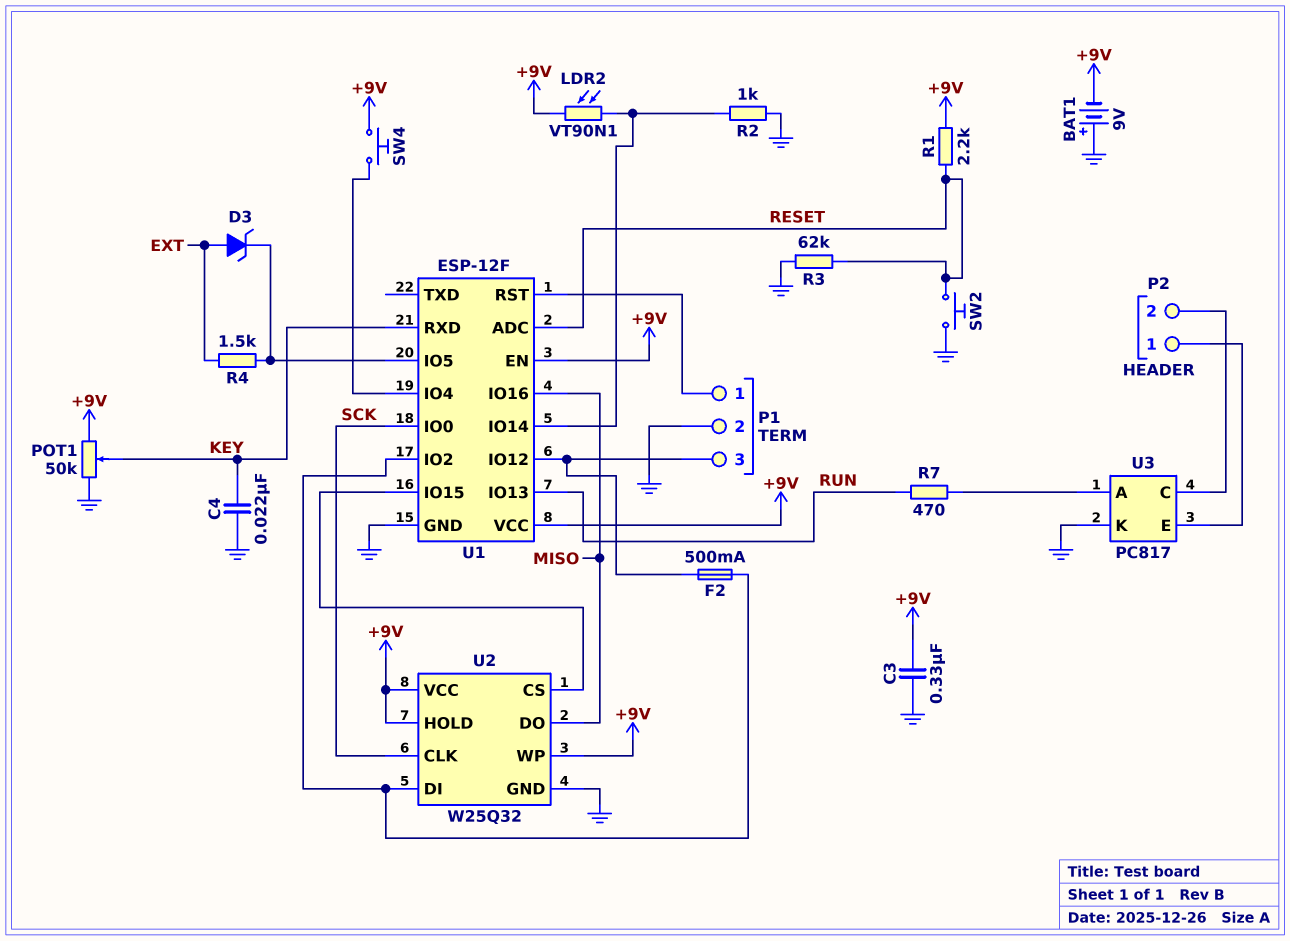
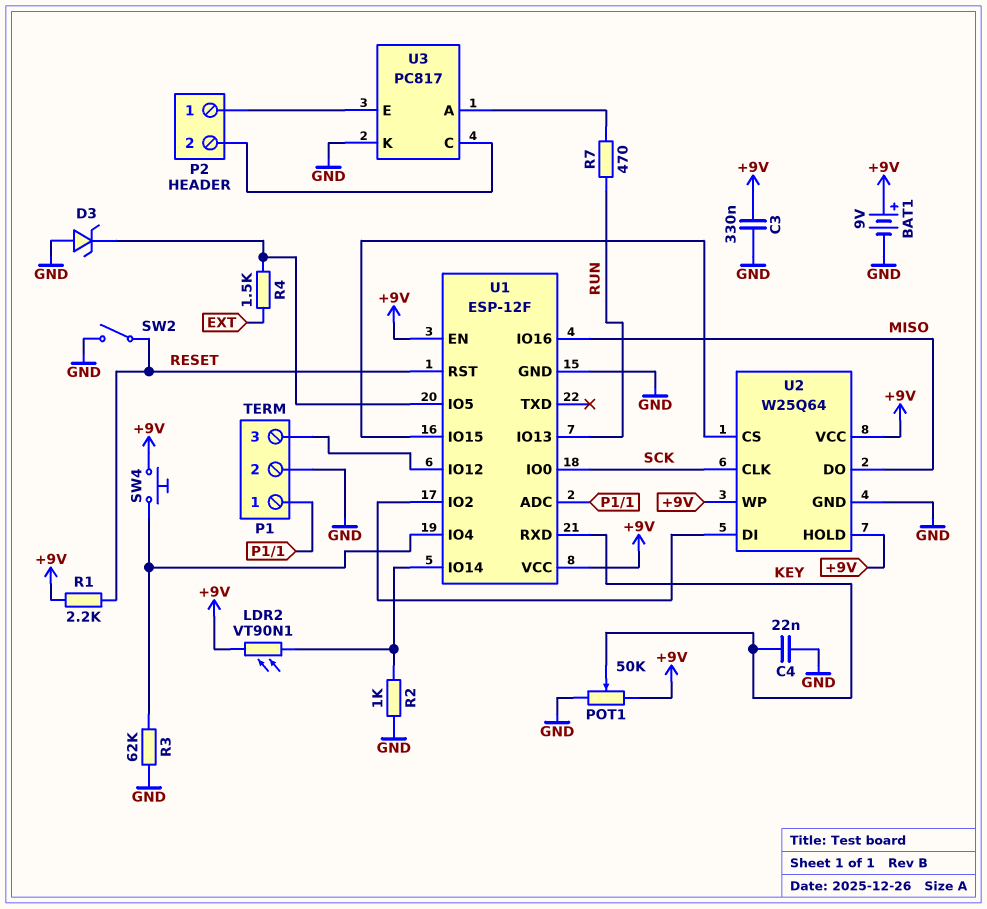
BAT1: 9V (plus GND, minus +9V) -> 9V (plus +9V, minus GND)
D3: zener (A EXT, K U1/IO5) -> zener (A GND, K U1/IO5)
F2: 500mA (P1/3, U1/IO2) -> none
R3: 62k (GND, RESET) -> 62k (GND, U1/IO4)
SW2: button (GND, RESET) -> switch (GND, RESET)
U1 pin ADC: RESET -> P1/1
U1 pin RST: P1/1 -> RESET
U2: W25Q32 -> W25Q64

